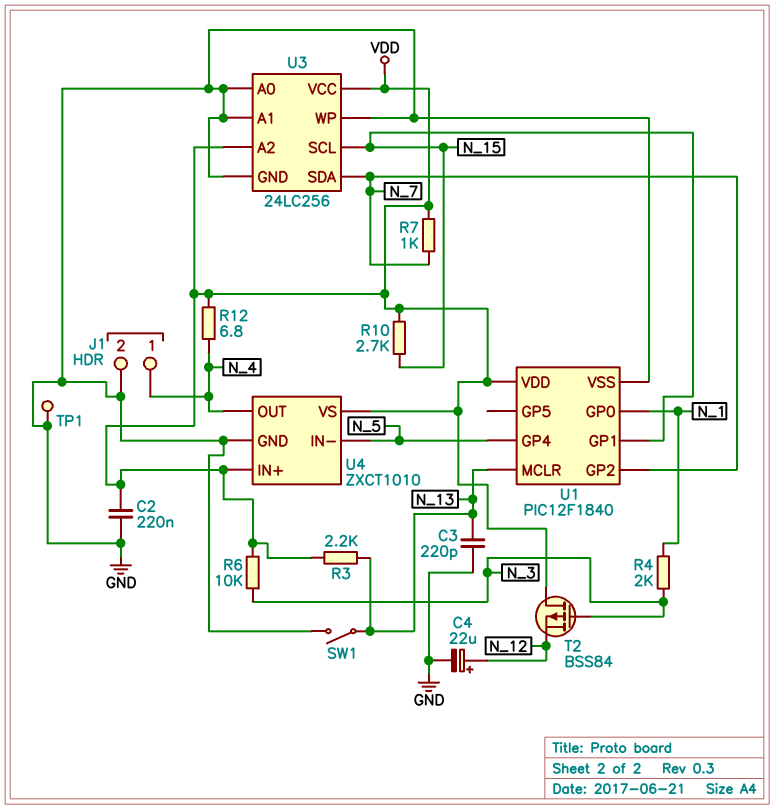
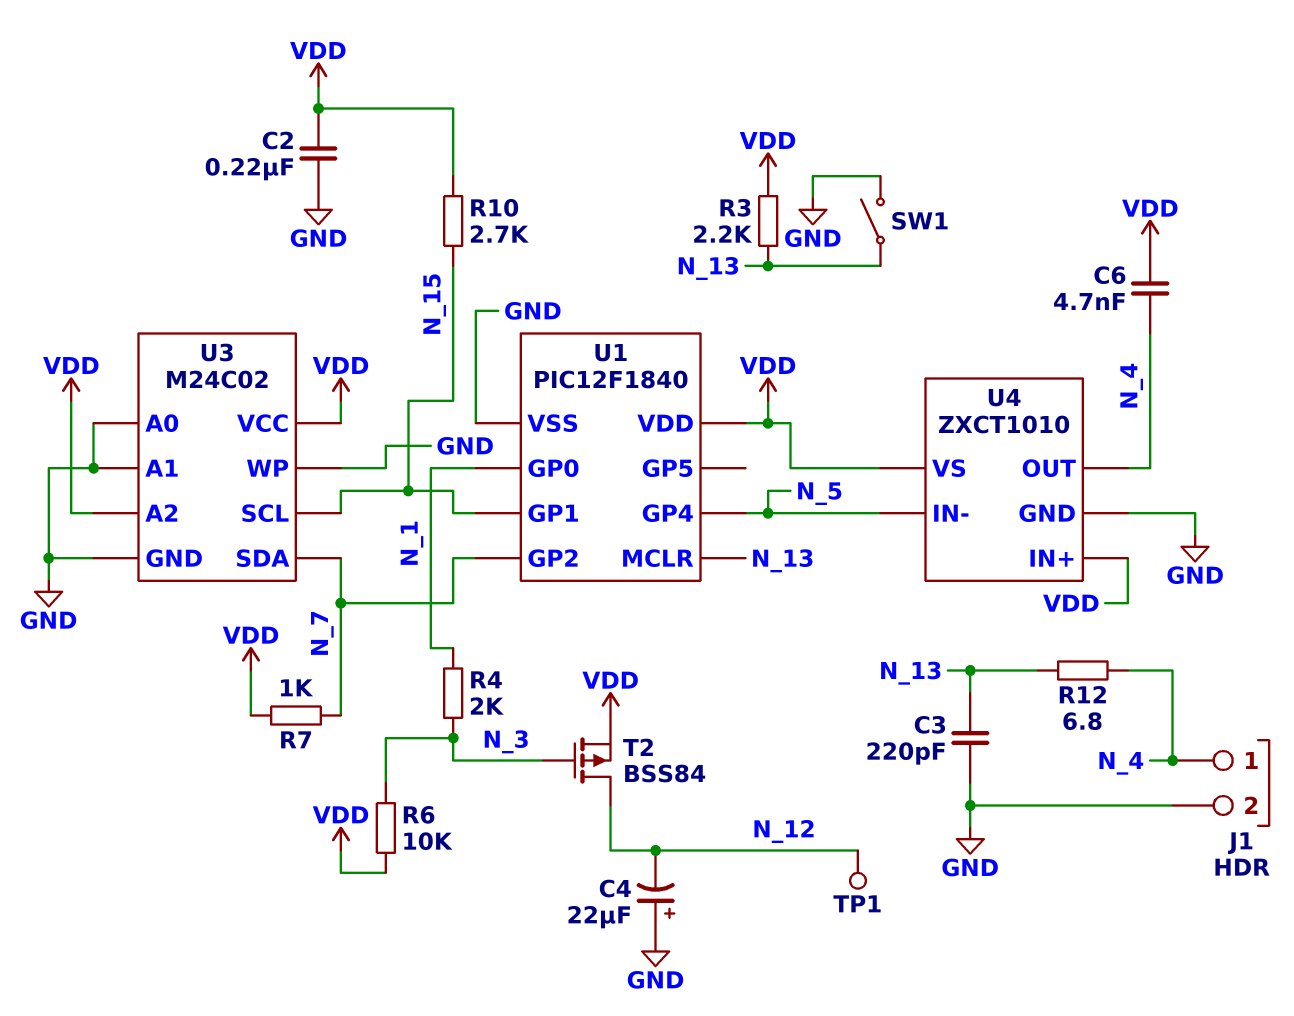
C4: 22uF (plus N_12, minus GND) -> 22uF (plus GND, minus N_12)
C6: none -> 4.7nF (N_4, VDD)
R12: 6.8 (N_4, VDD) -> 6.8 (N_4, N_13)
T2: PMOS BSS84 (G N_3, D VDD, S N_12) -> PMOS BSS84 (G N_3, D N_12, S VDD)
TP1: test point (GND) -> test point (N_12)
U3: 24LC256 -> M24C02

